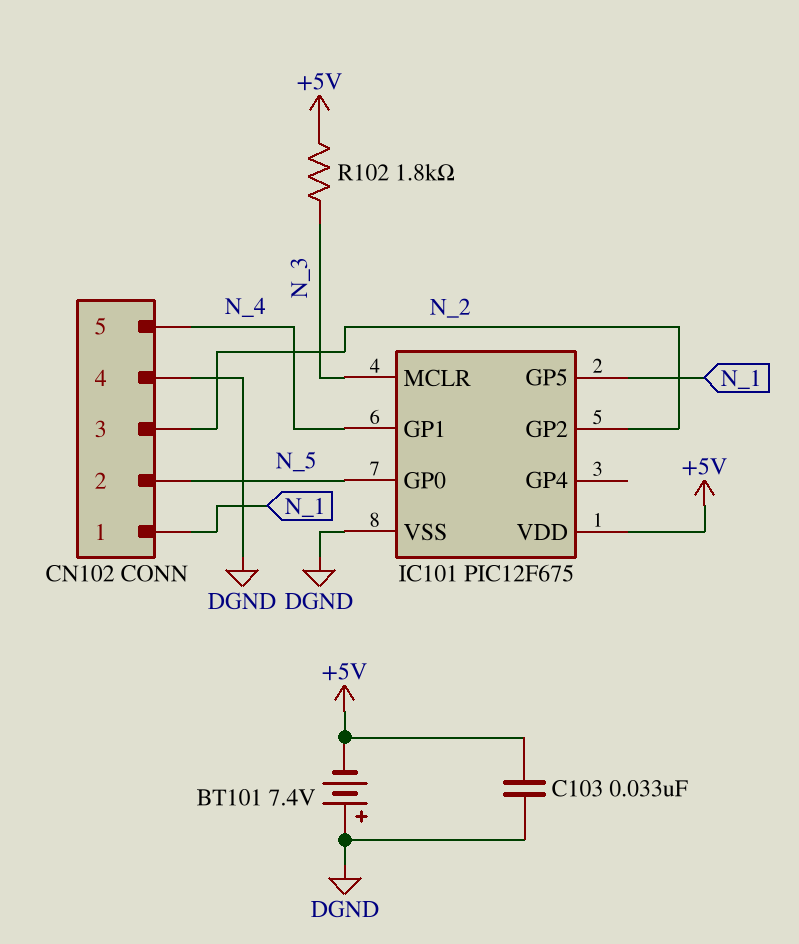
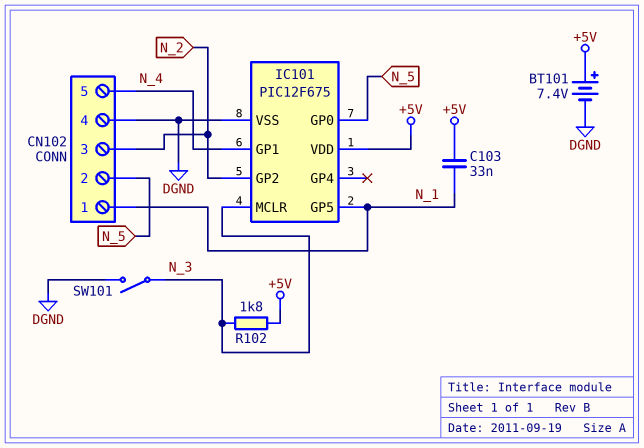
BT101: 7.4V (plus DGND, minus +5V) -> 7.4V (plus +5V, minus DGND)
C103: 33nF (+5V, DGND) -> 33nF (+5V, N_1)
SW101: none -> switch (DGND, N_3)

